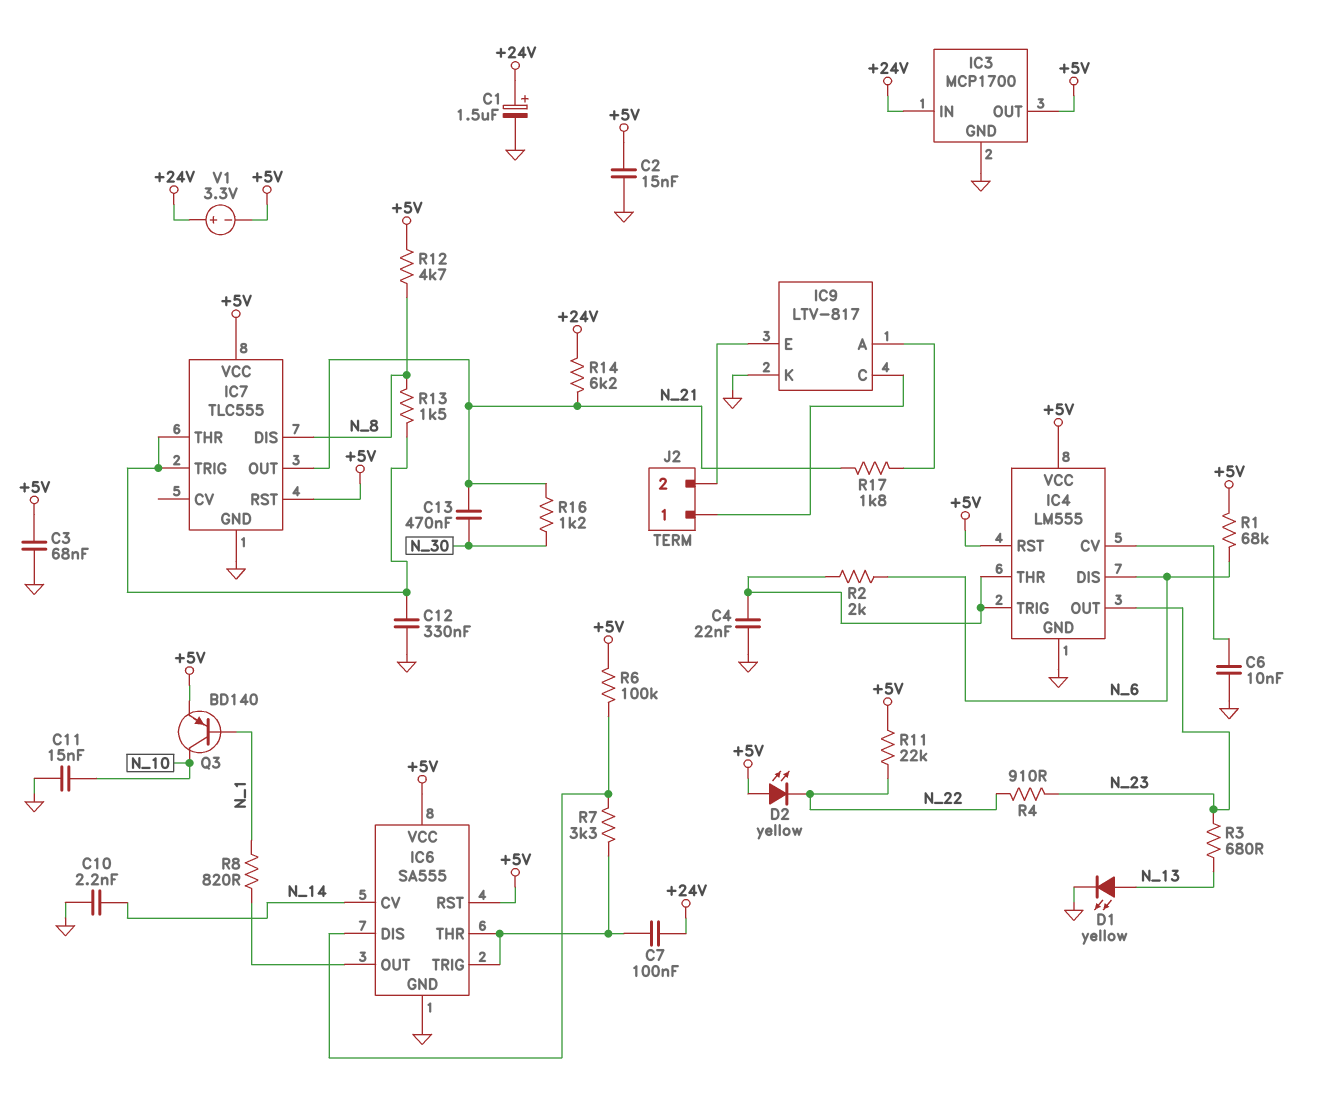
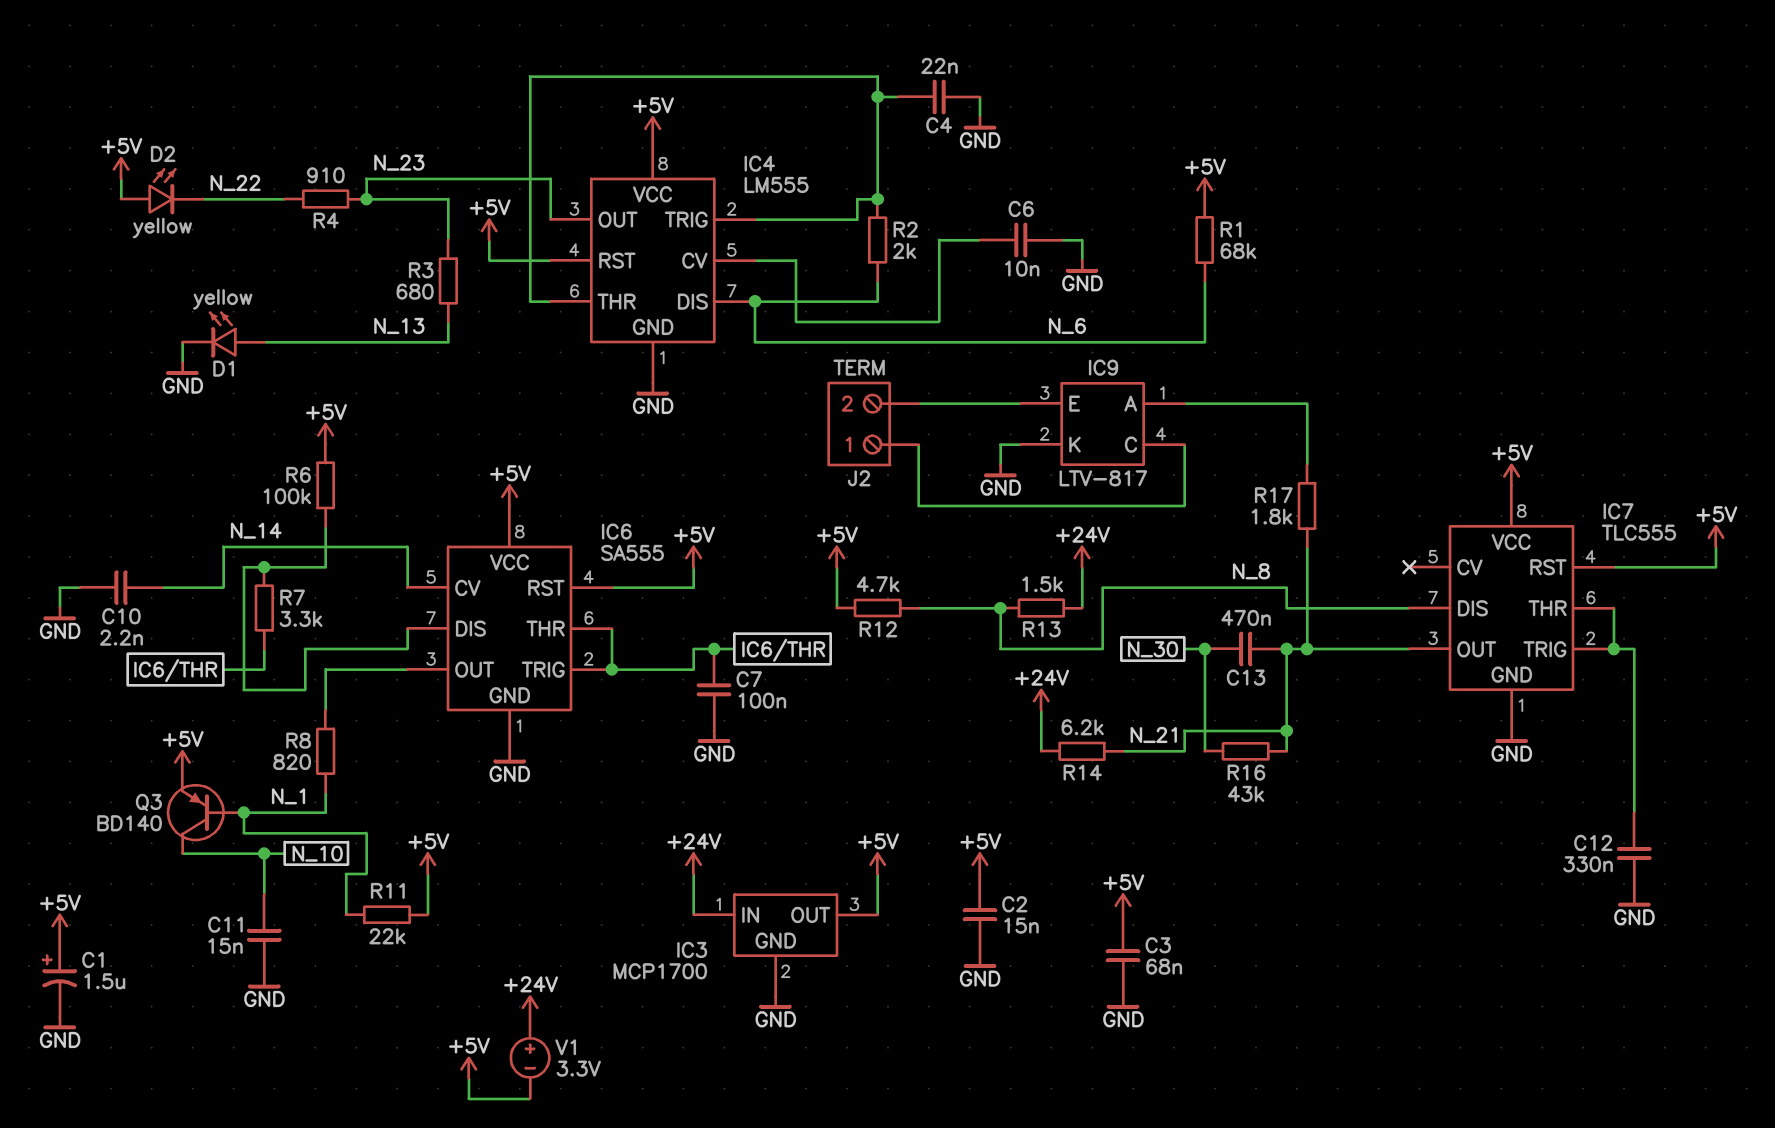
C1: 1.5uF (plus +24V, minus GND) -> 1.5uF (plus +5V, minus GND)
C7: 100nF (+24V, IC6/THR) -> 100nF (GND, IC6/THR)
R11: 22k (+5V, N_22) -> 22k (+5V, N_1)
R13: 1.5k (IC7/THR, N_8) -> 1.5k (+24V, N_8)
R16: 1.2k (N_21, N_30) -> 43k (N_21, N_30)

